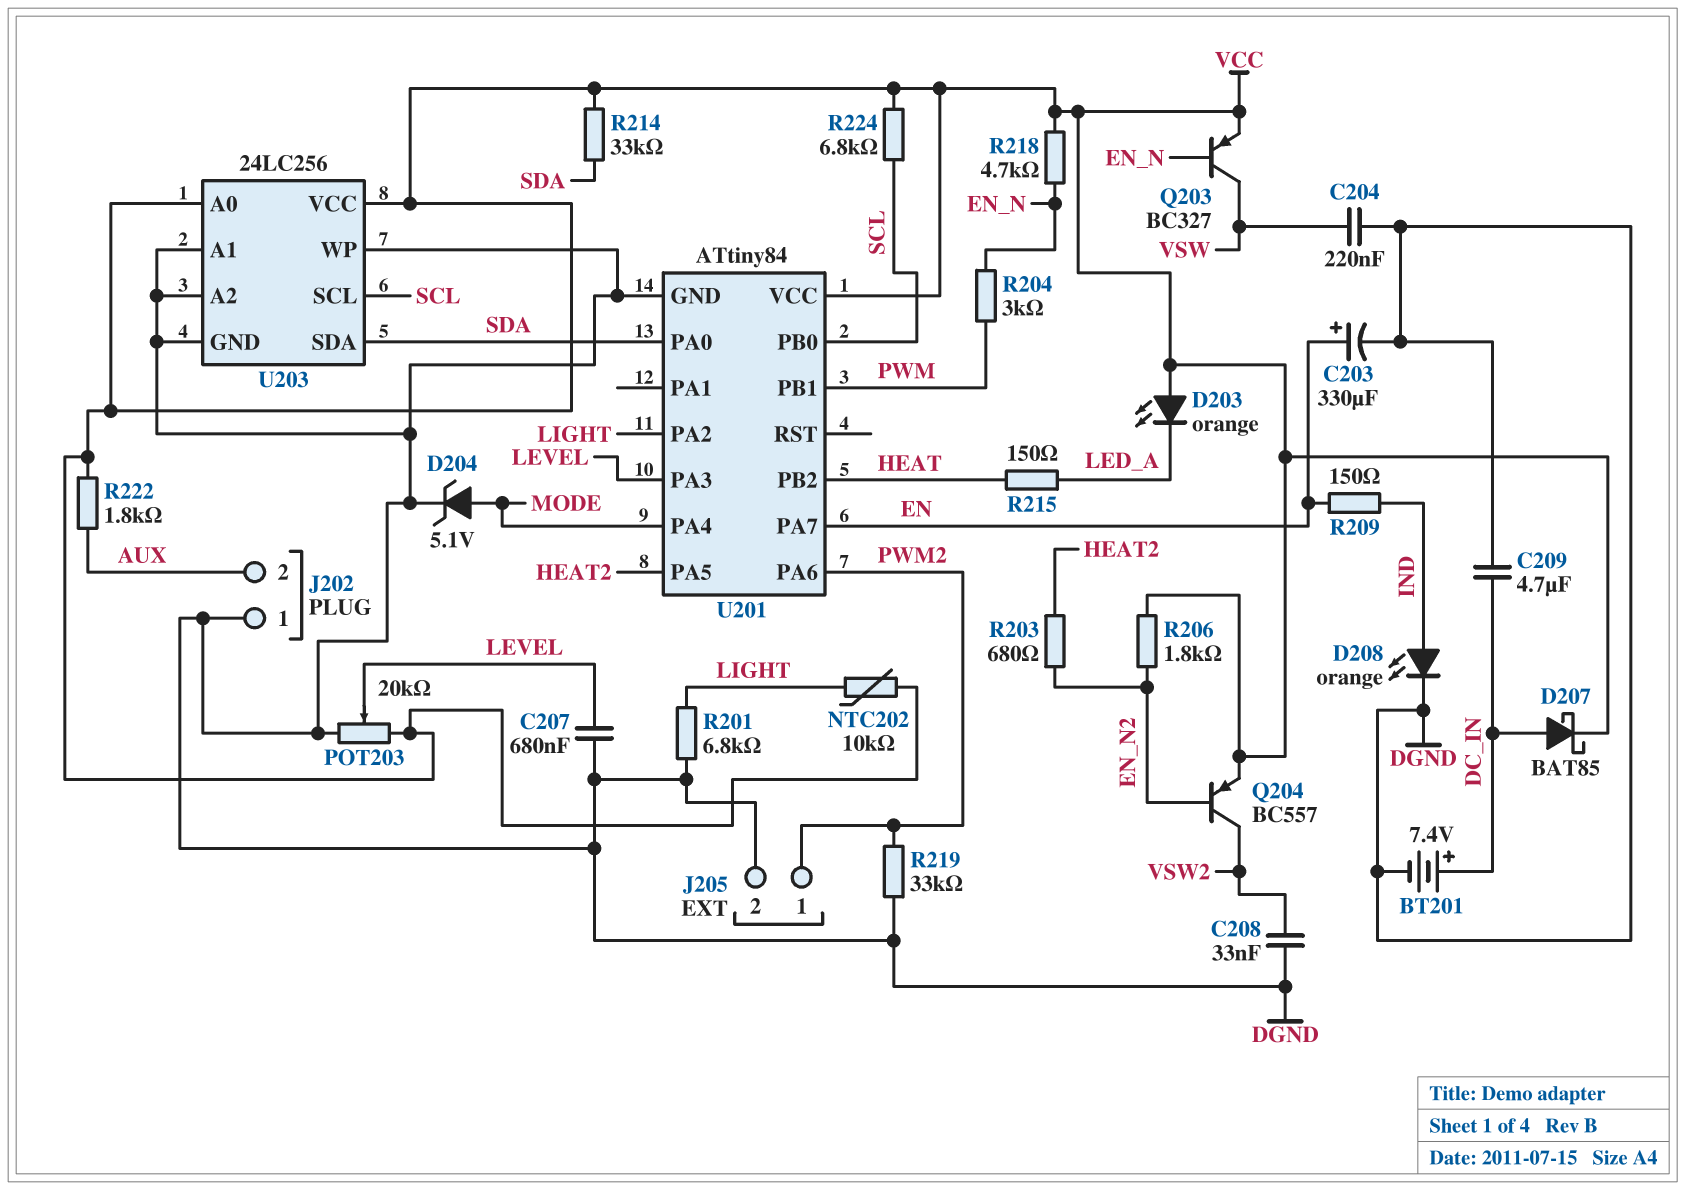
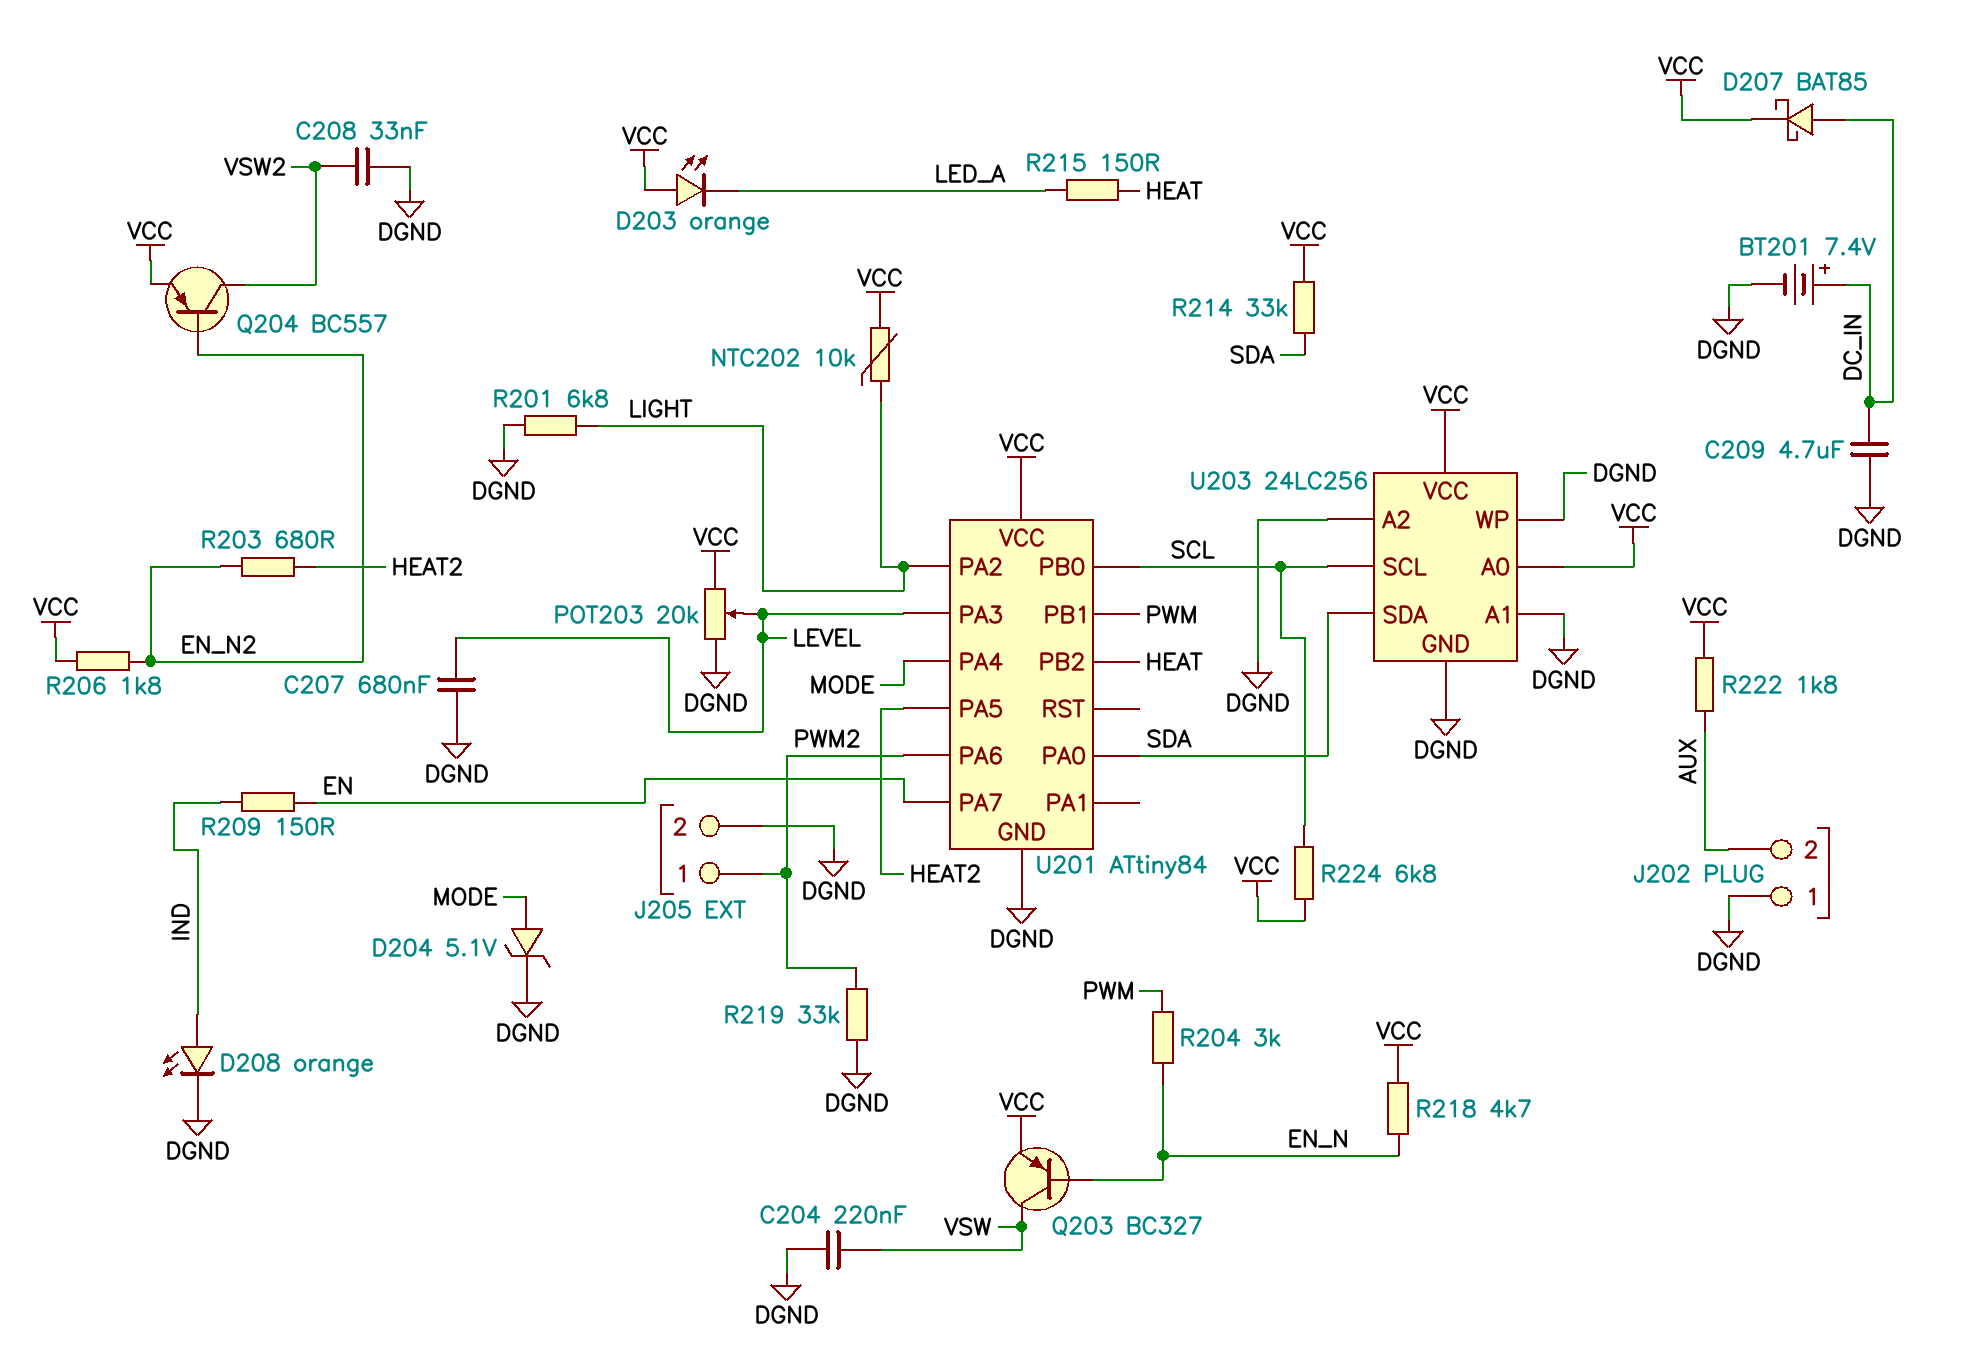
C203: 330uF (plus EN, minus DGND) -> none

